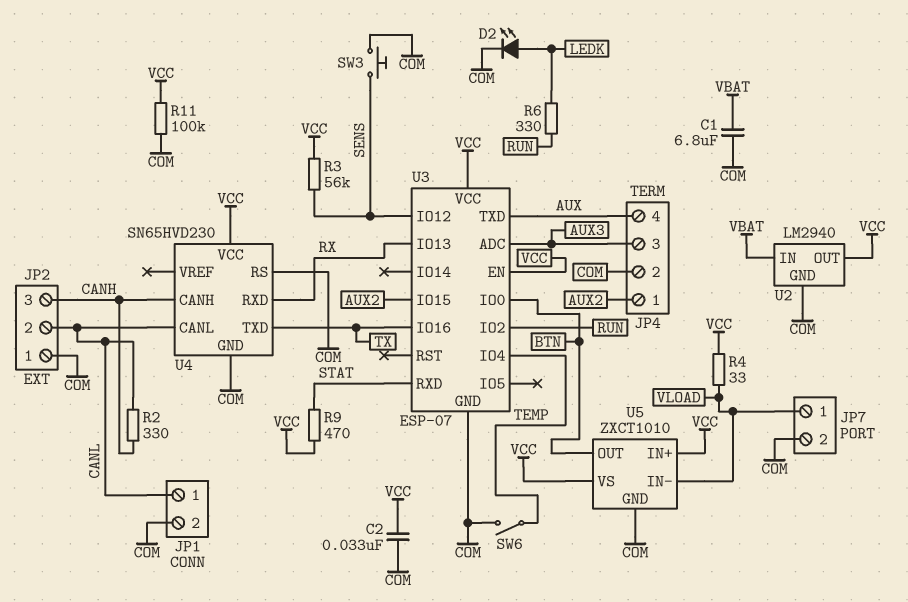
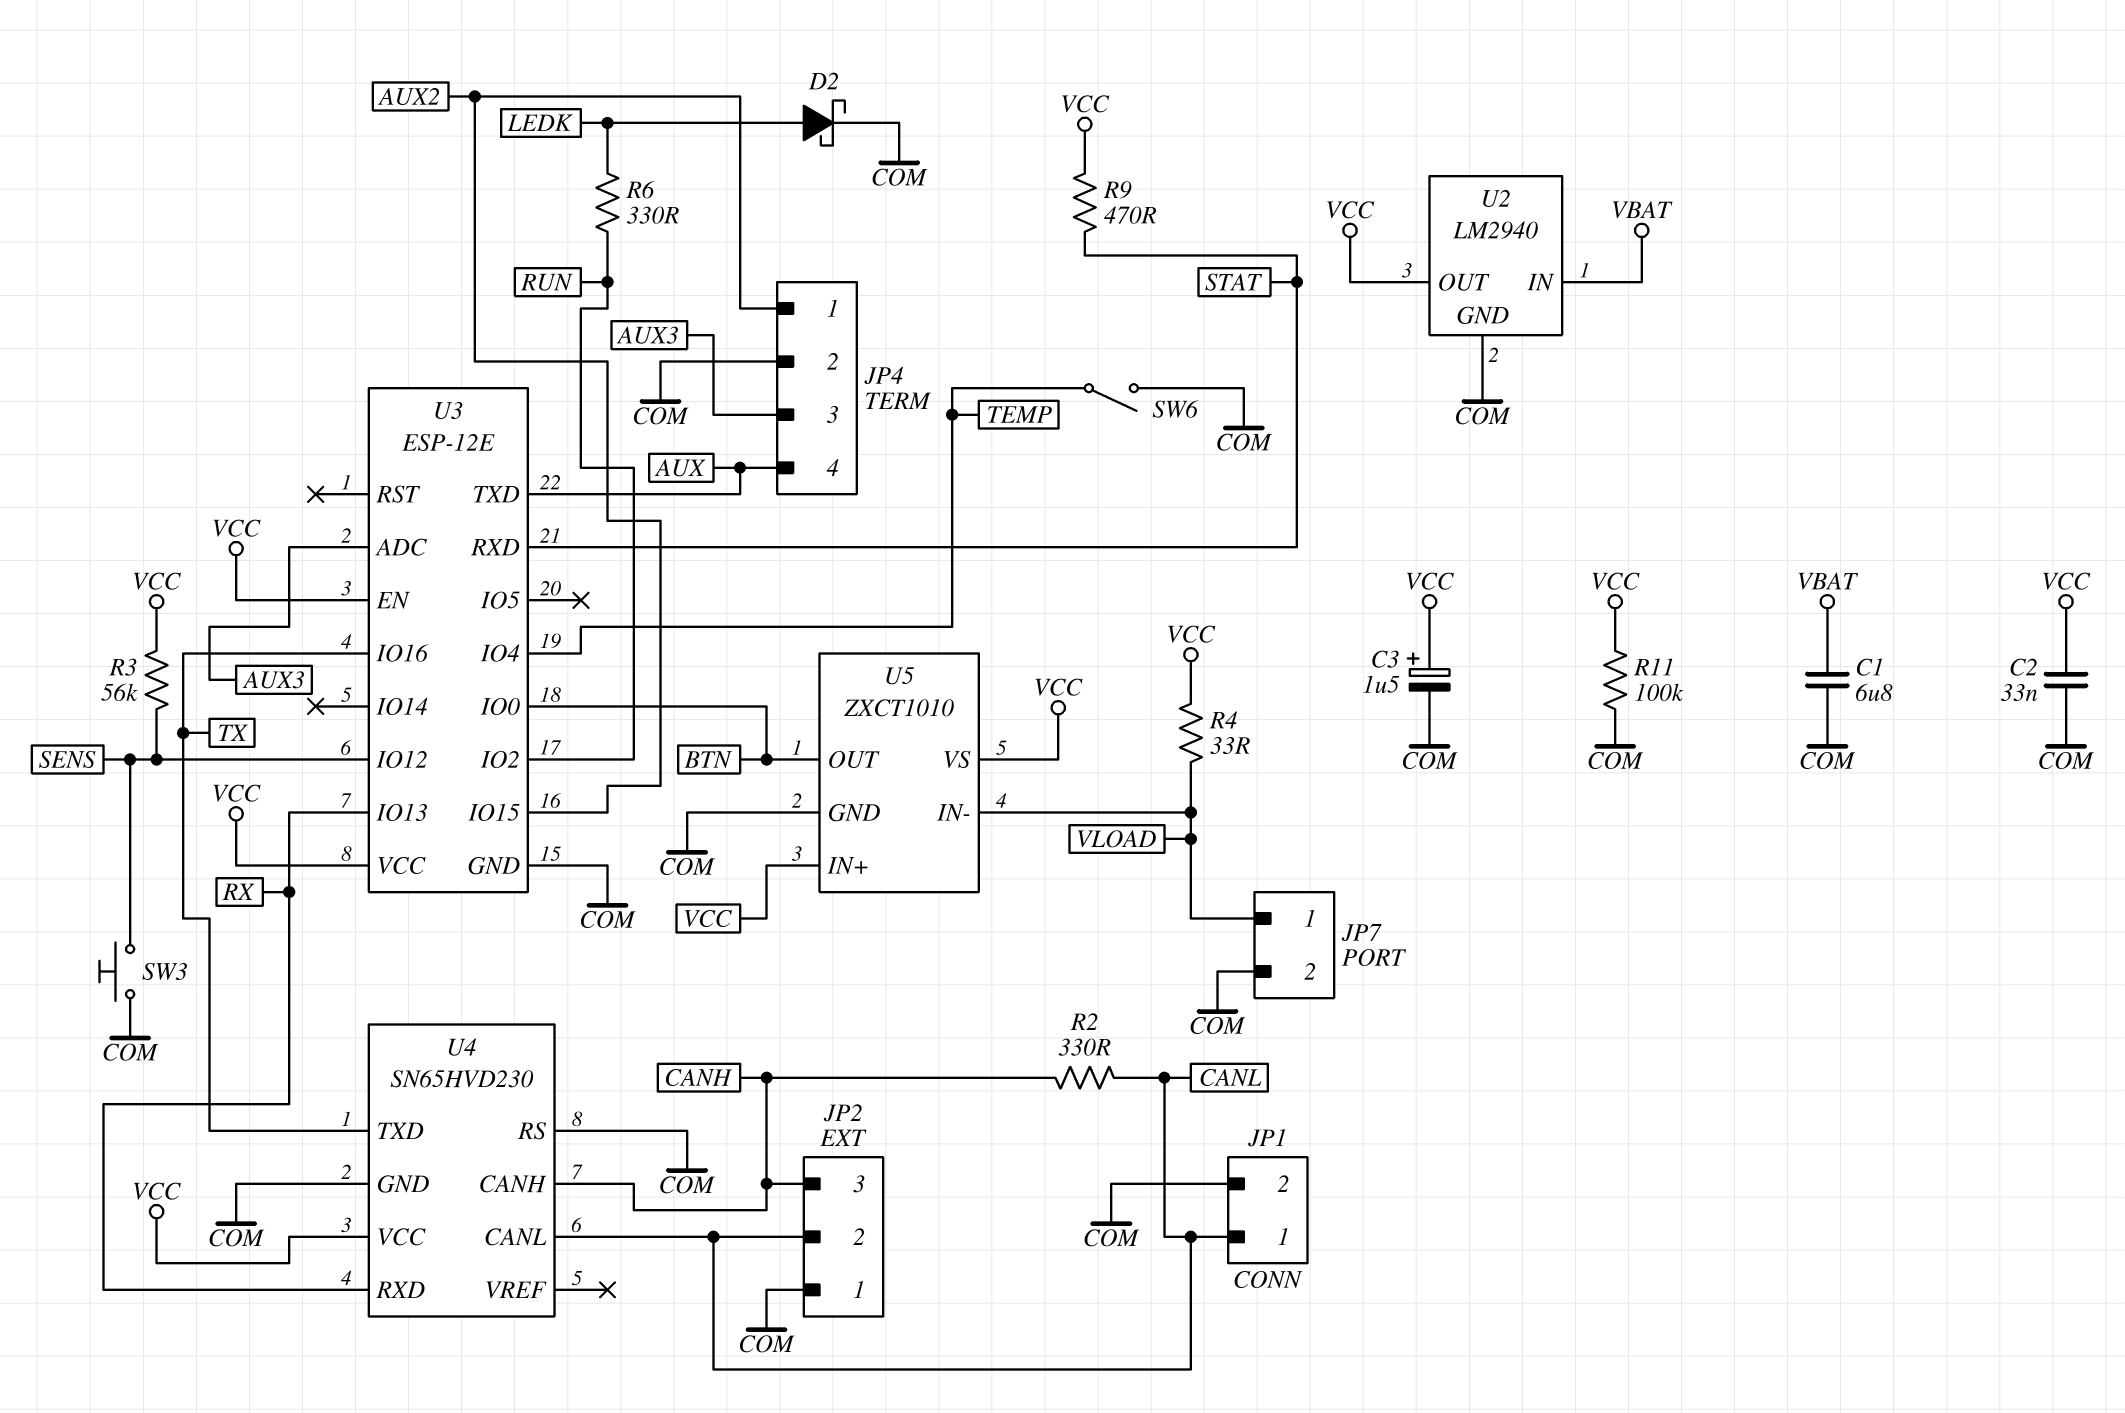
C3: none -> 1.5uF (plus VCC, minus COM)
D2: LED (A LEDK, K COM) -> schottky (A LEDK, K COM)
U3: ESP-07 -> ESP-12E

